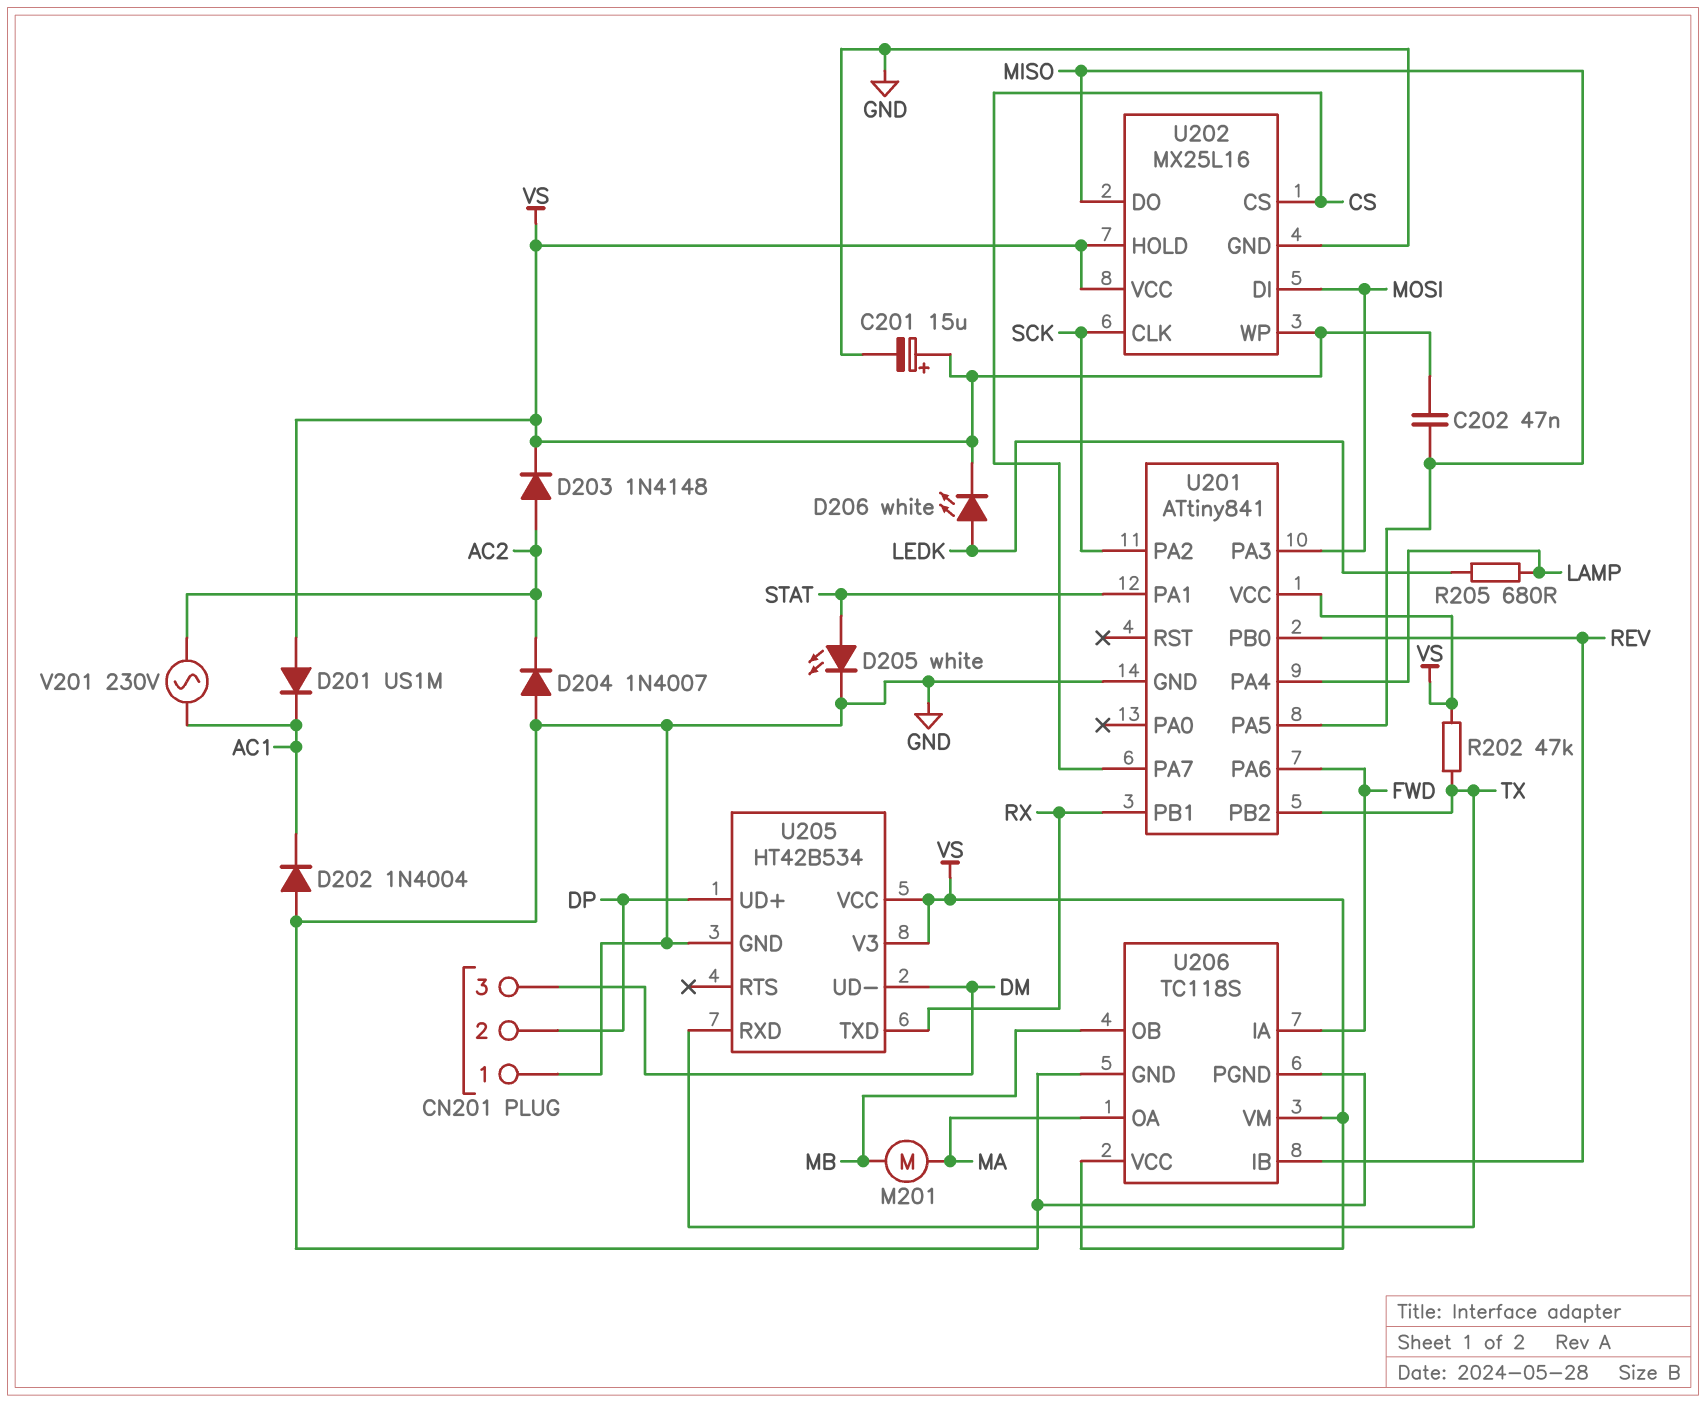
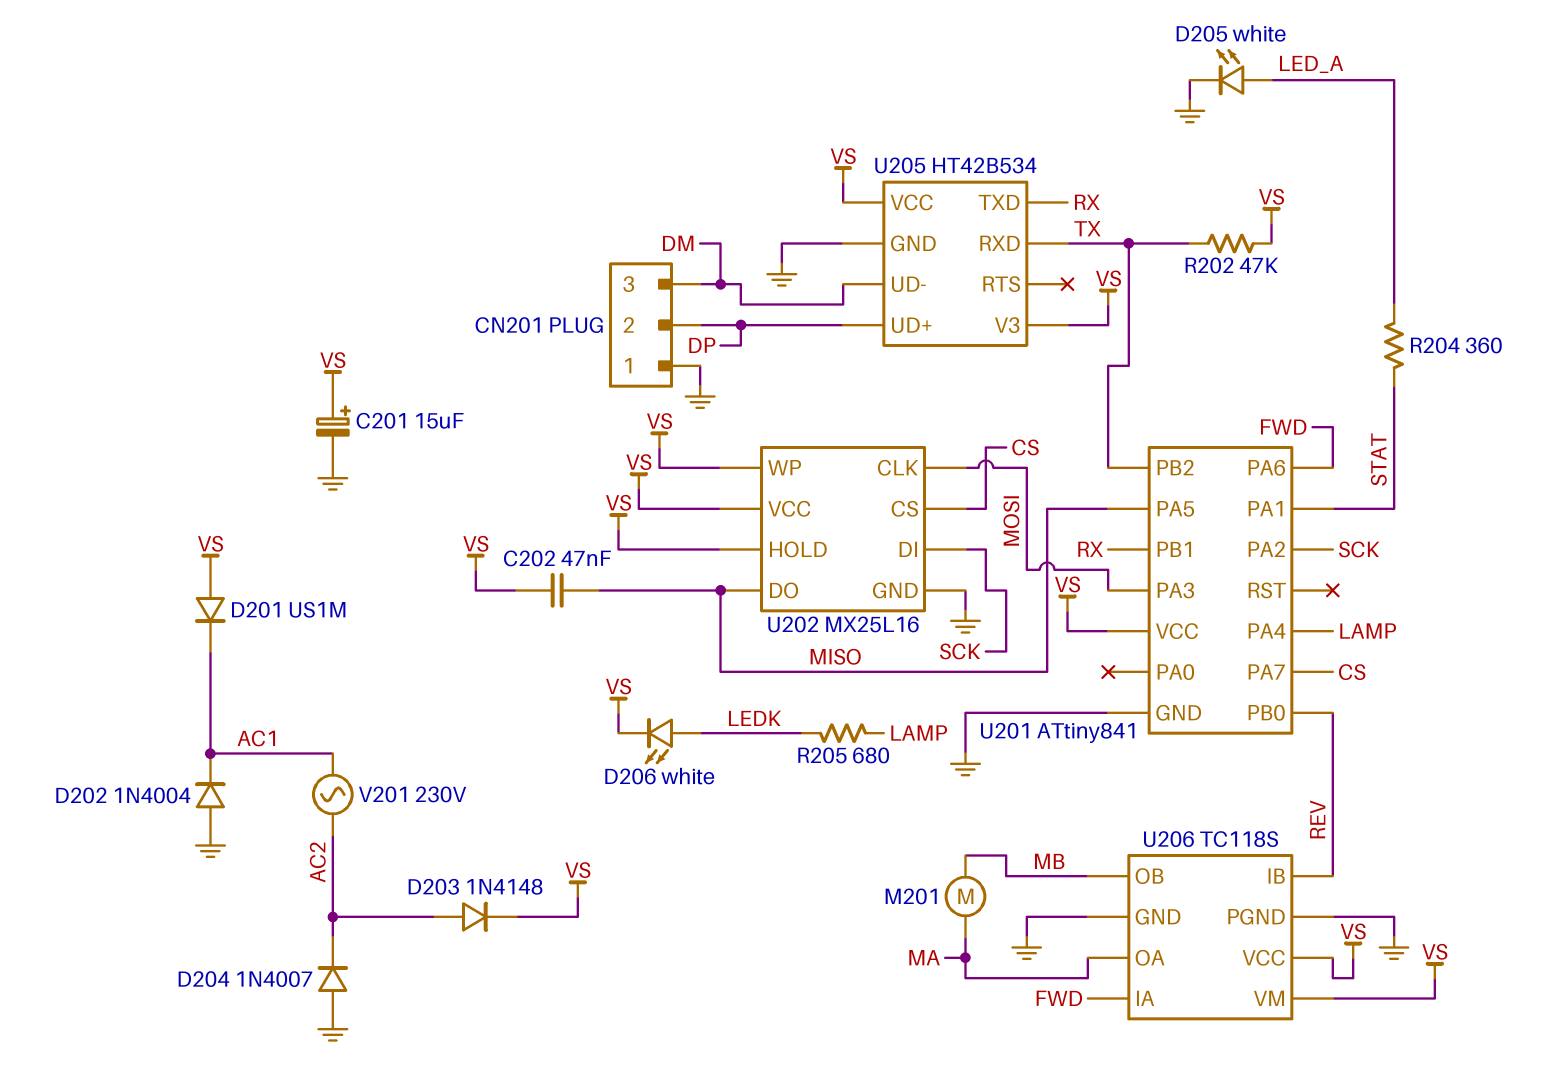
D205: LED white (A STAT, K GND) -> LED white (A LED_A, K GND)
R204: none -> 360 (LED_A, STAT)
U202 pin CLK: SCK -> MOSI
U202 pin DI: MOSI -> SCK

